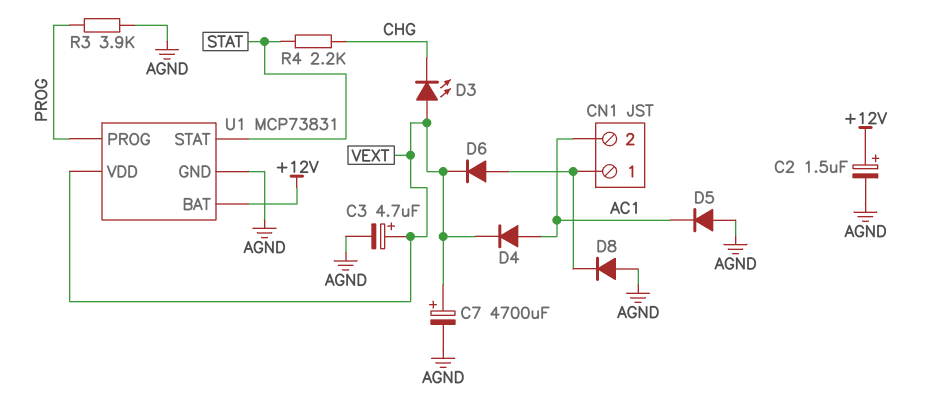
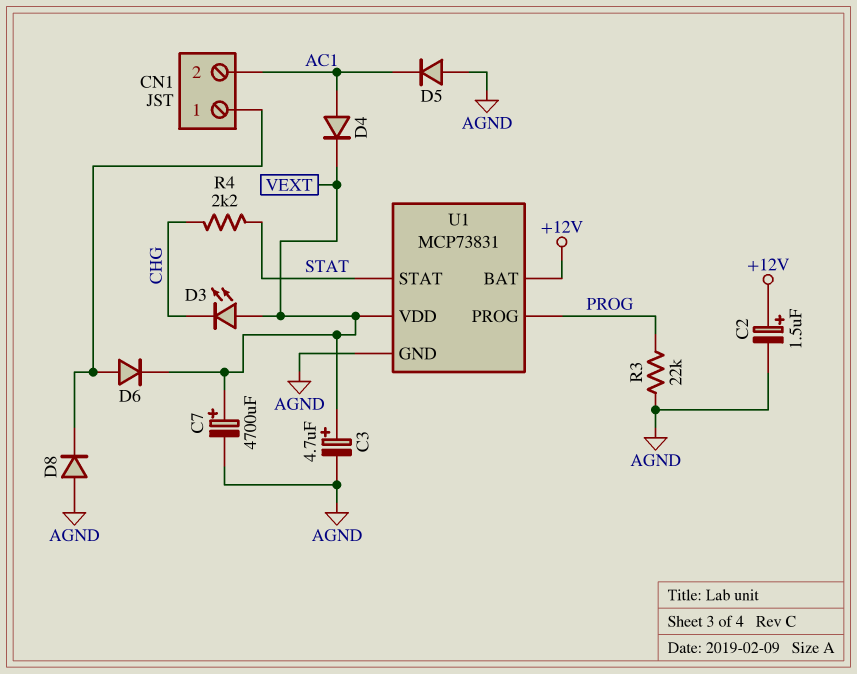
R3: 3.9k (AGND, PROG) -> 22k (AGND, PROG)

